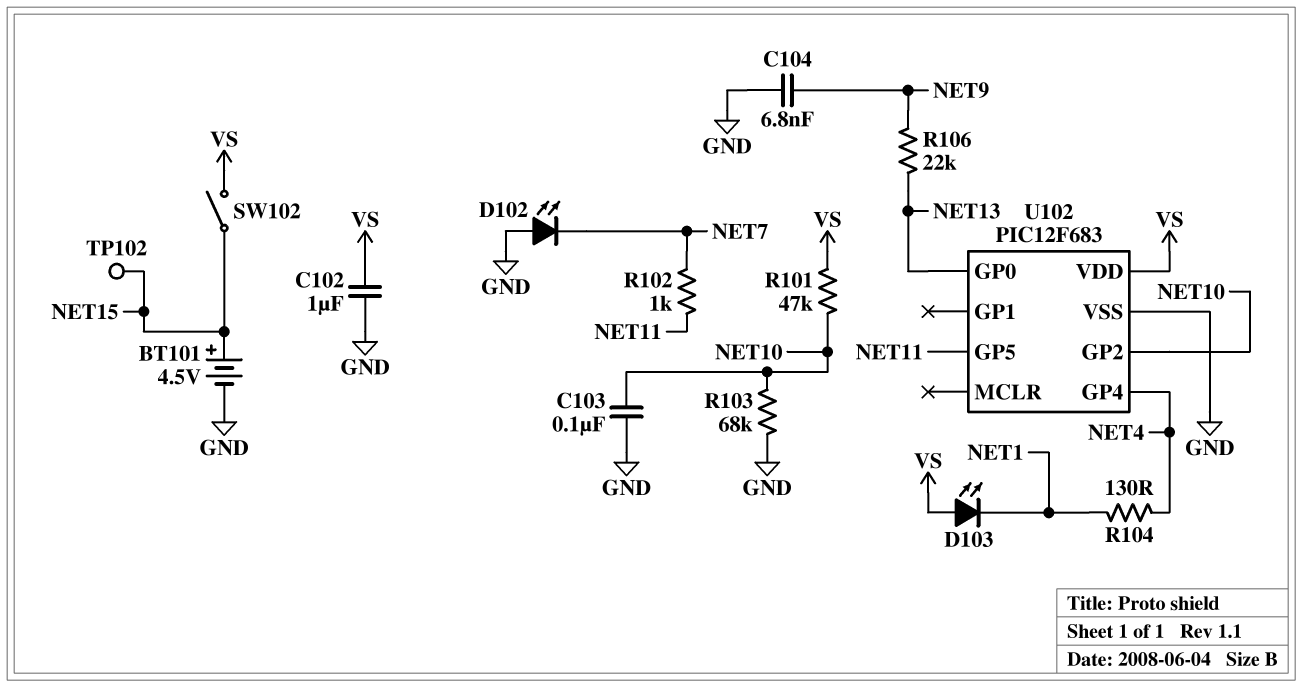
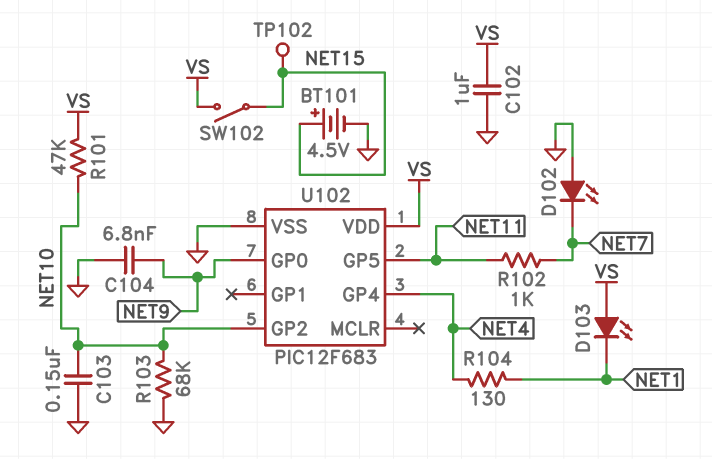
C103: 100nF (GND, NET10) -> 150nF (GND, NET10)
R106: 22k (NET9, NET13) -> none
U102 pin GP0: NET13 -> NET9

